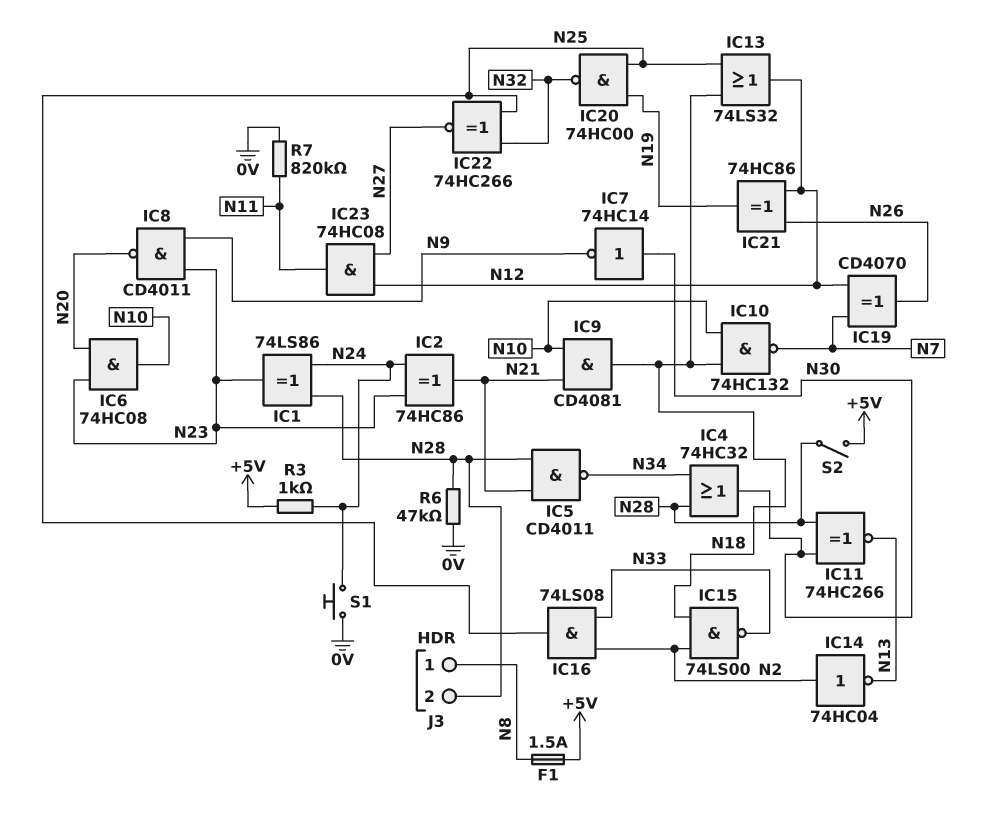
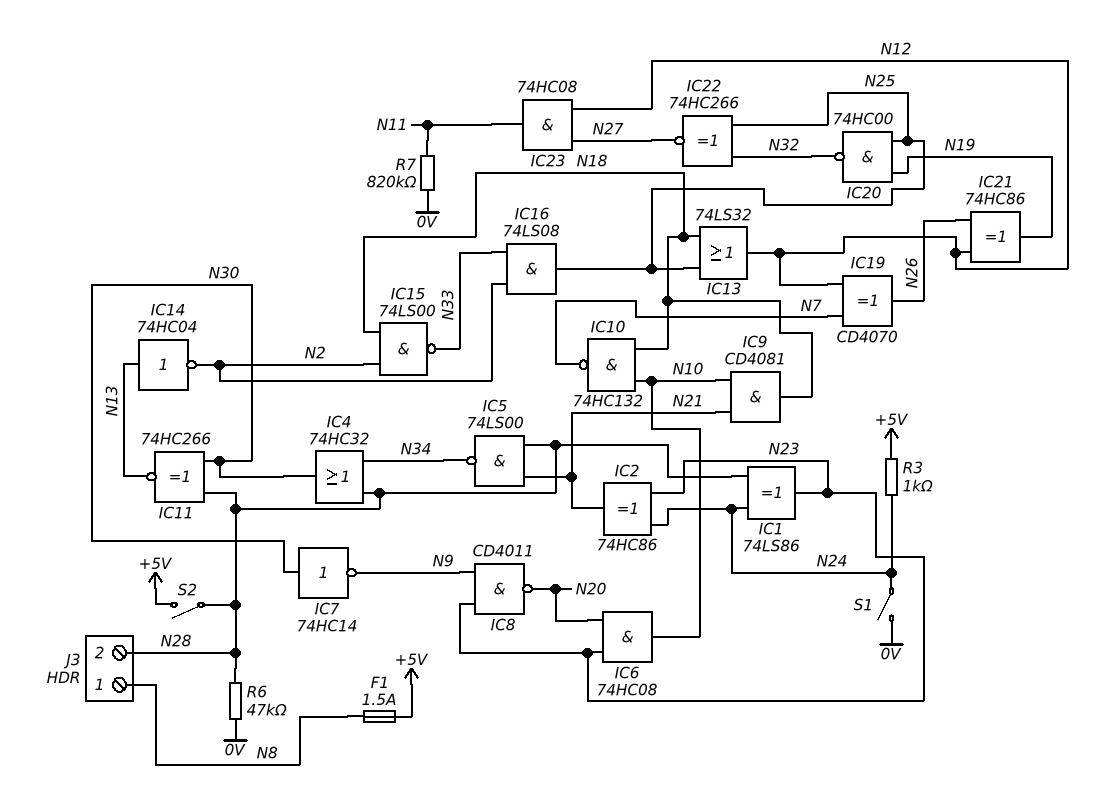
IC5: NAND CD4011 (in N21, in N28, out N34) -> NAND 74LS00 (in N21, in N28, out N34)
IC14: NOT 74HC04 (in N2, out N13) -> NOT 74HC04 (in N13, out N2)
S1: button (0V, N24) -> switch (0V, N24)

